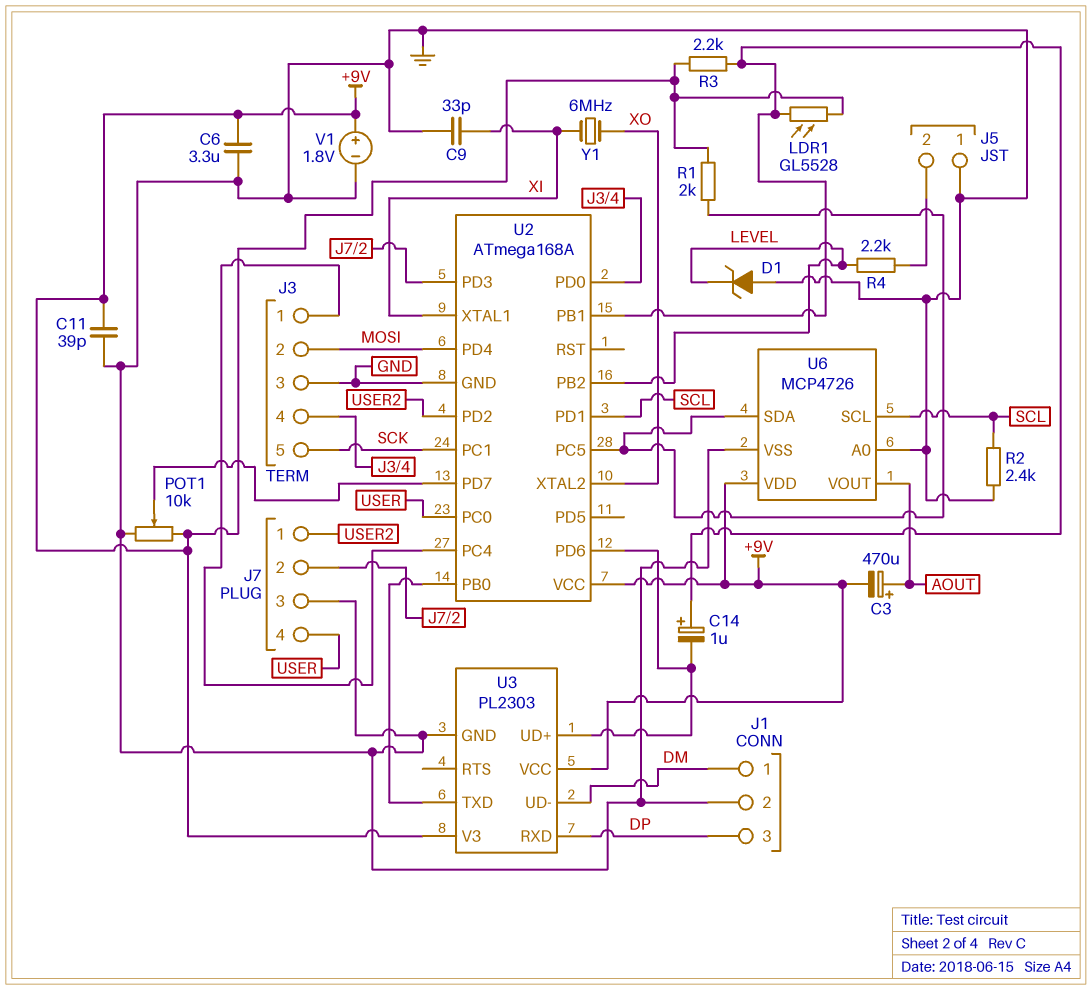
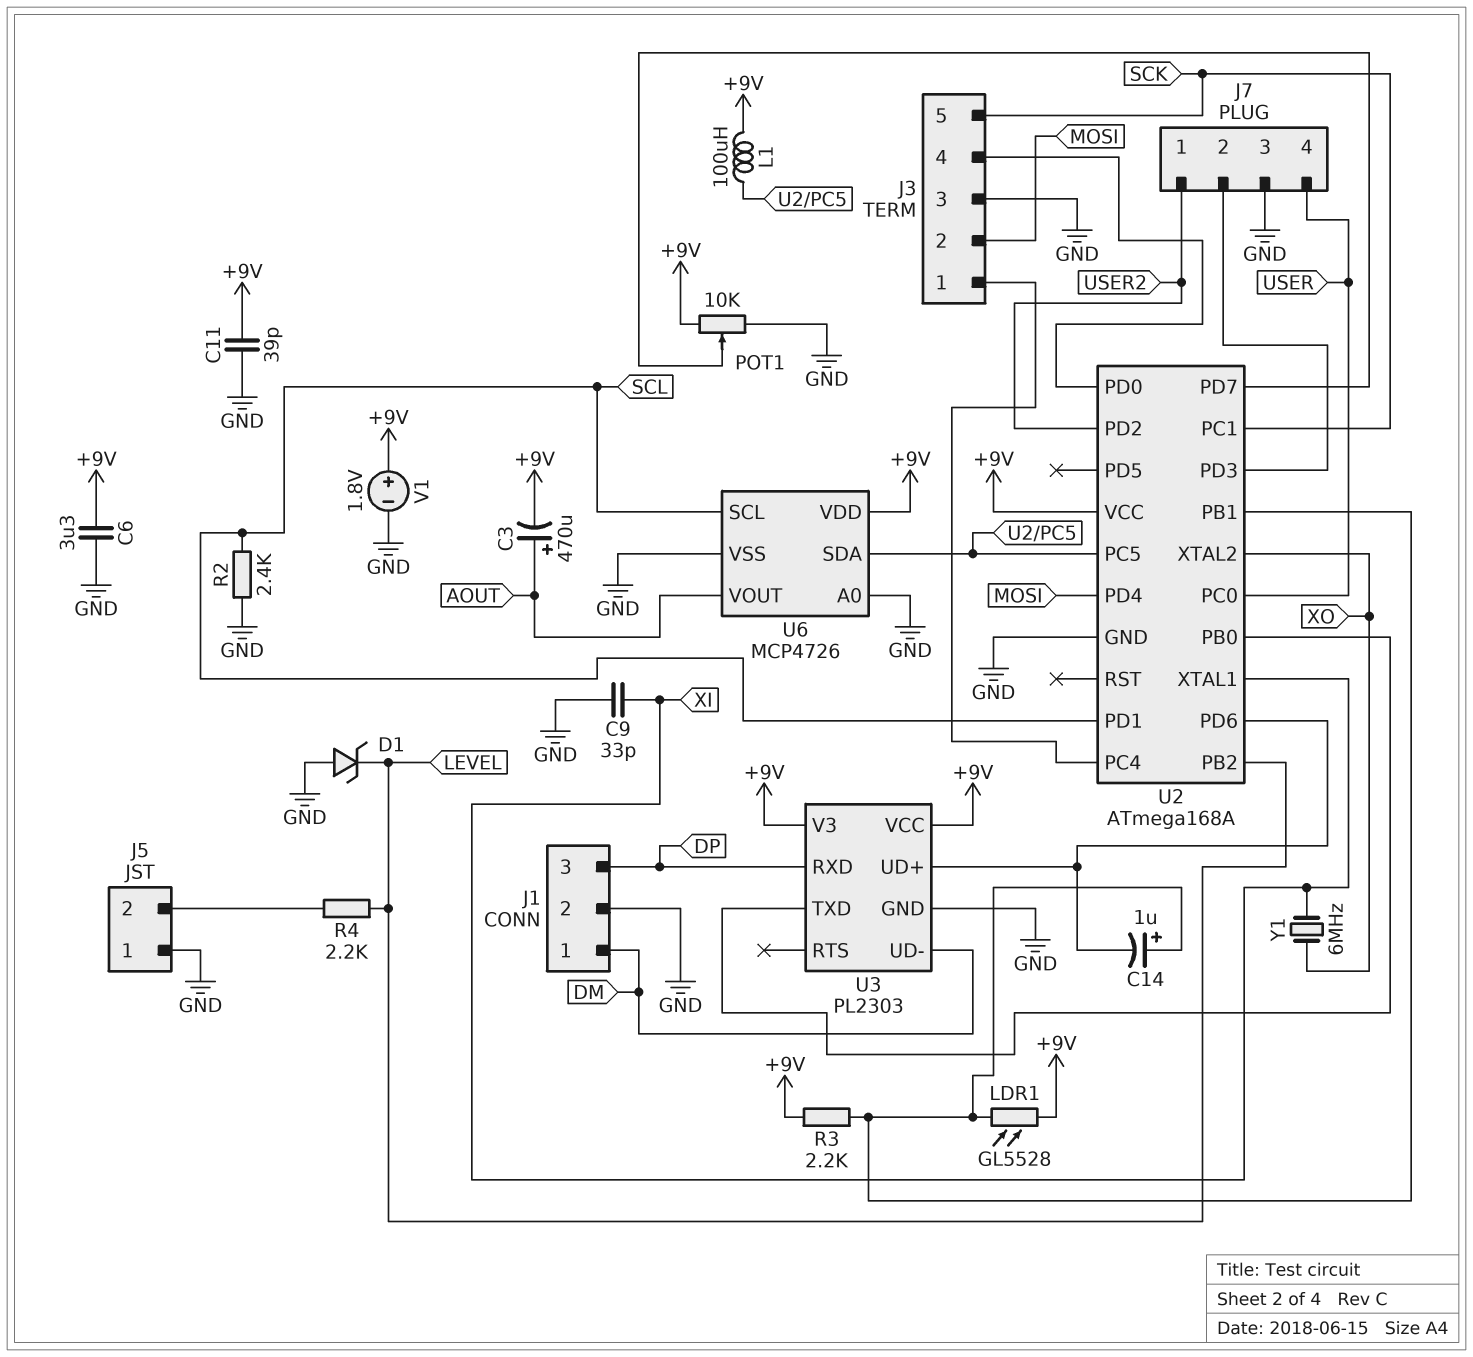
L1: none -> 100uH (+9V, U2/PC5)
R1: 2k (+9V, U2/PC5) -> none

